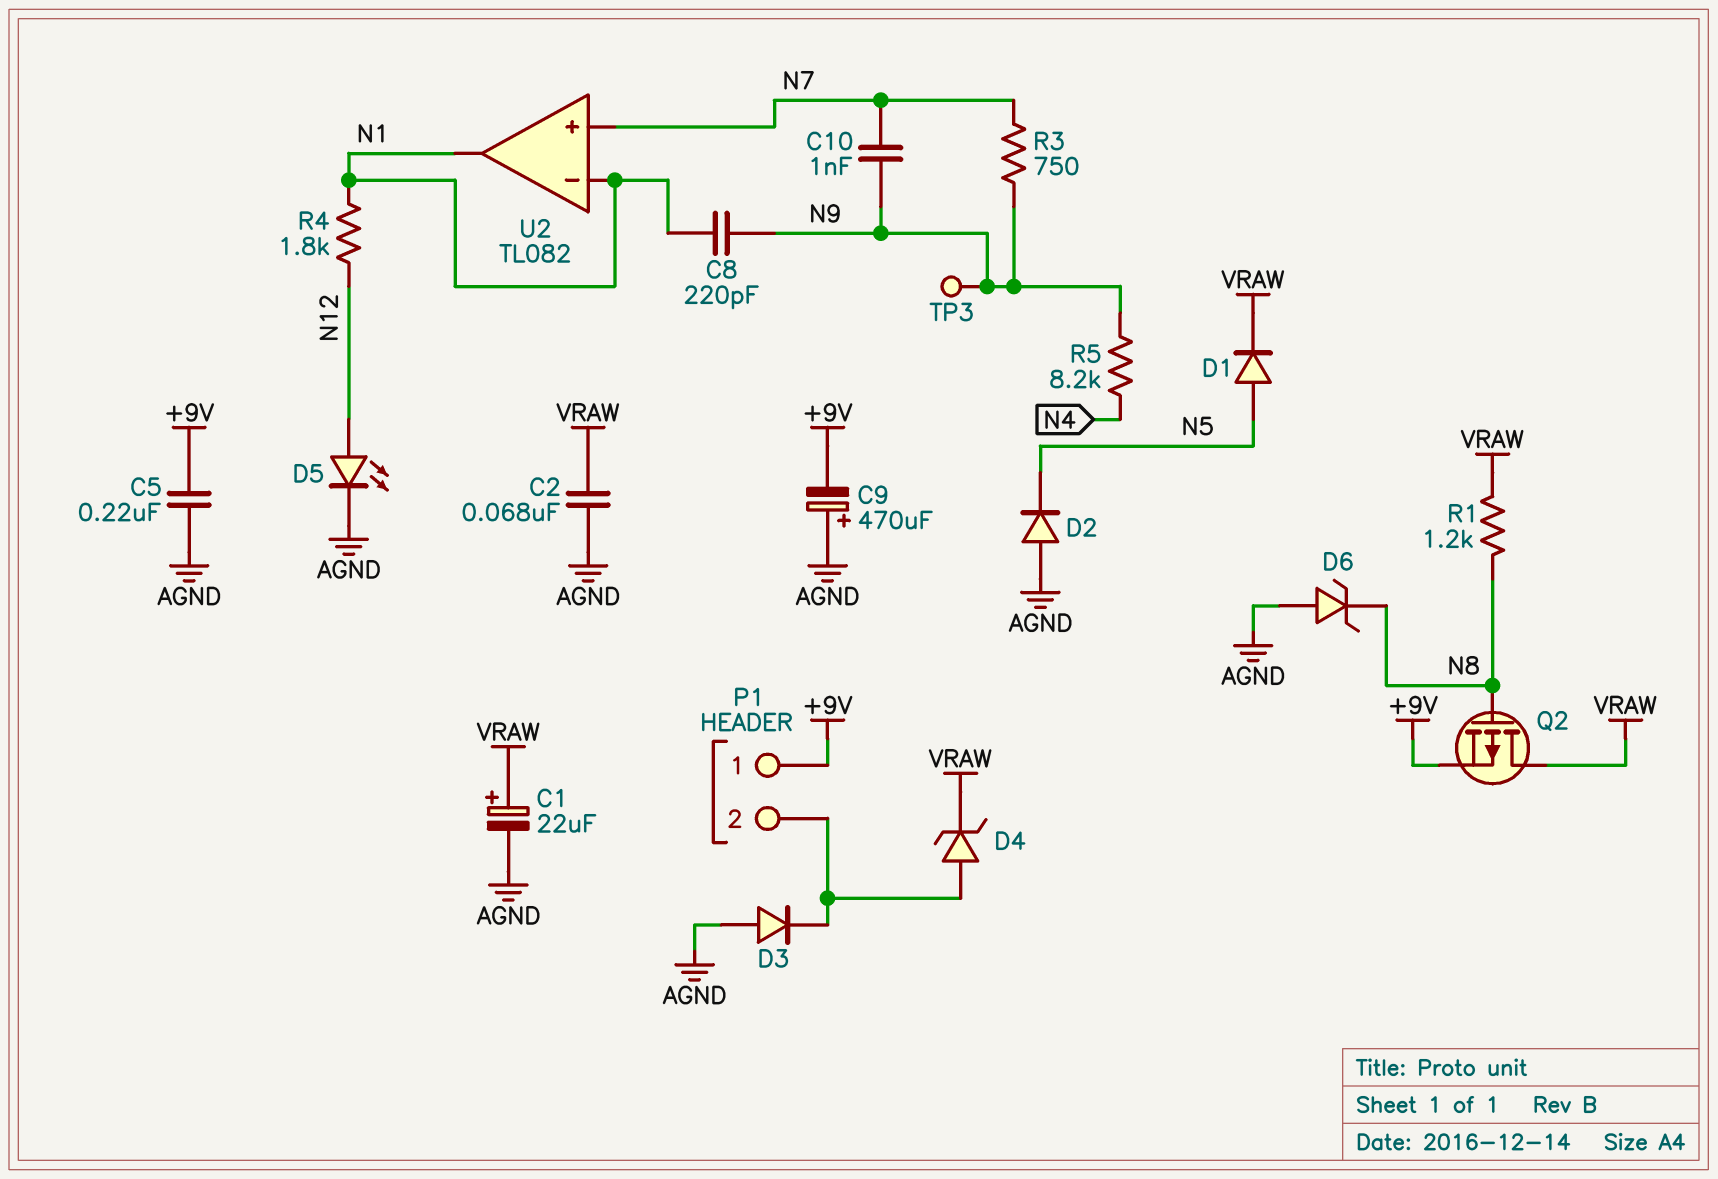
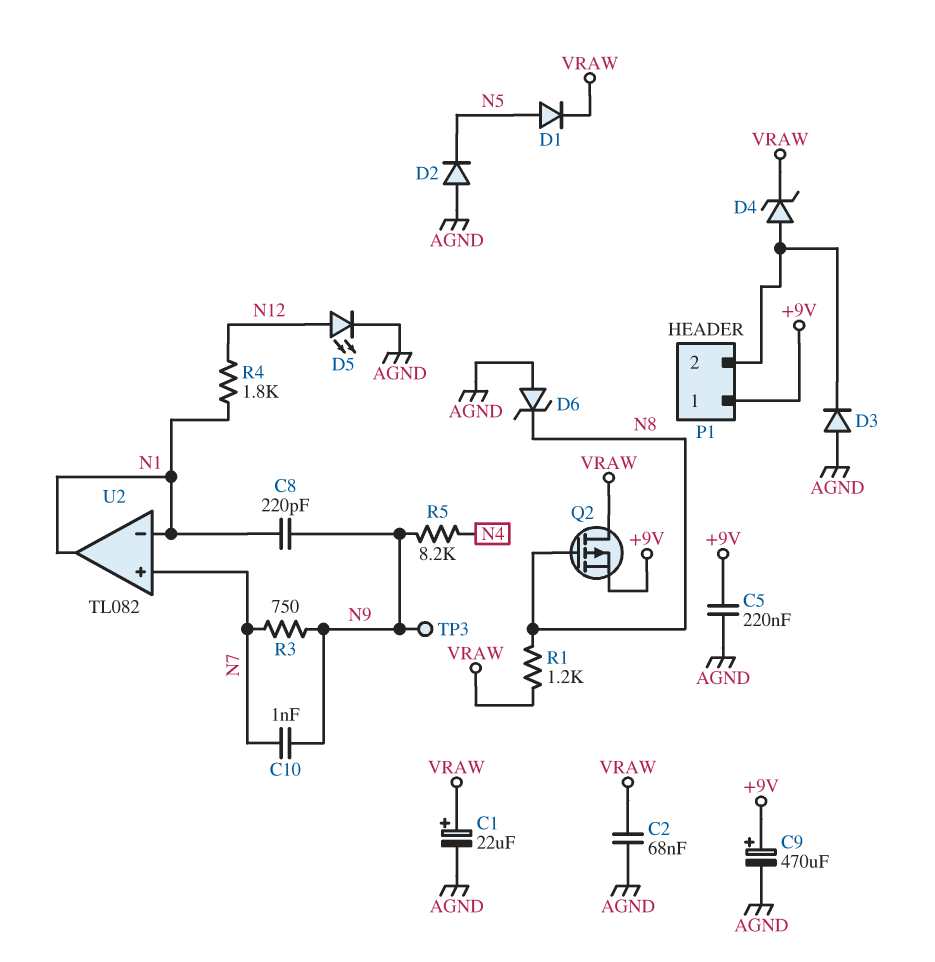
C9: 470uF (plus AGND, minus +9V) -> 470uF (plus +9V, minus AGND)

